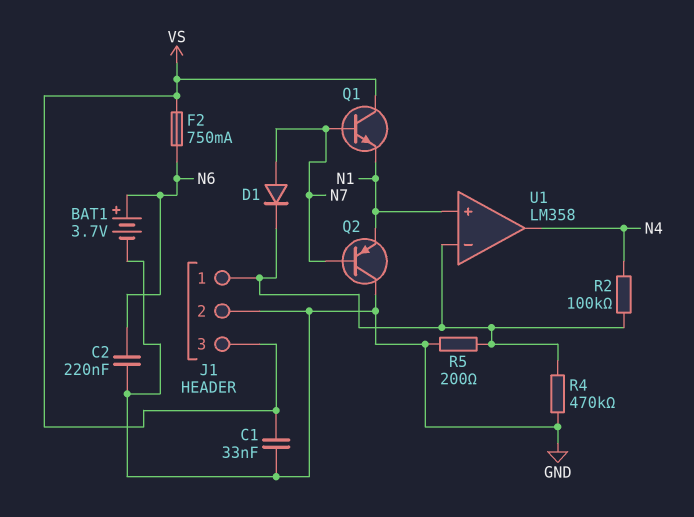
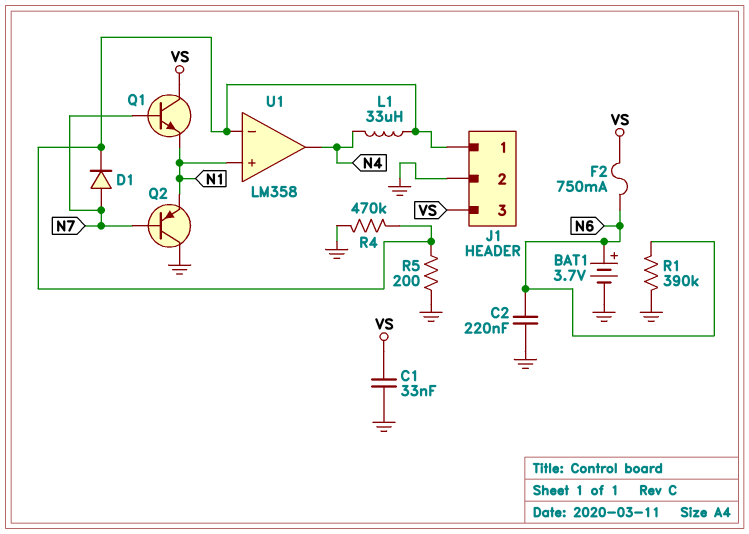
L1: none -> 33uH (J1/1, N4)
R1: none -> 390k (GND, N6)
R2: 100k (J1/1, N4) -> none

